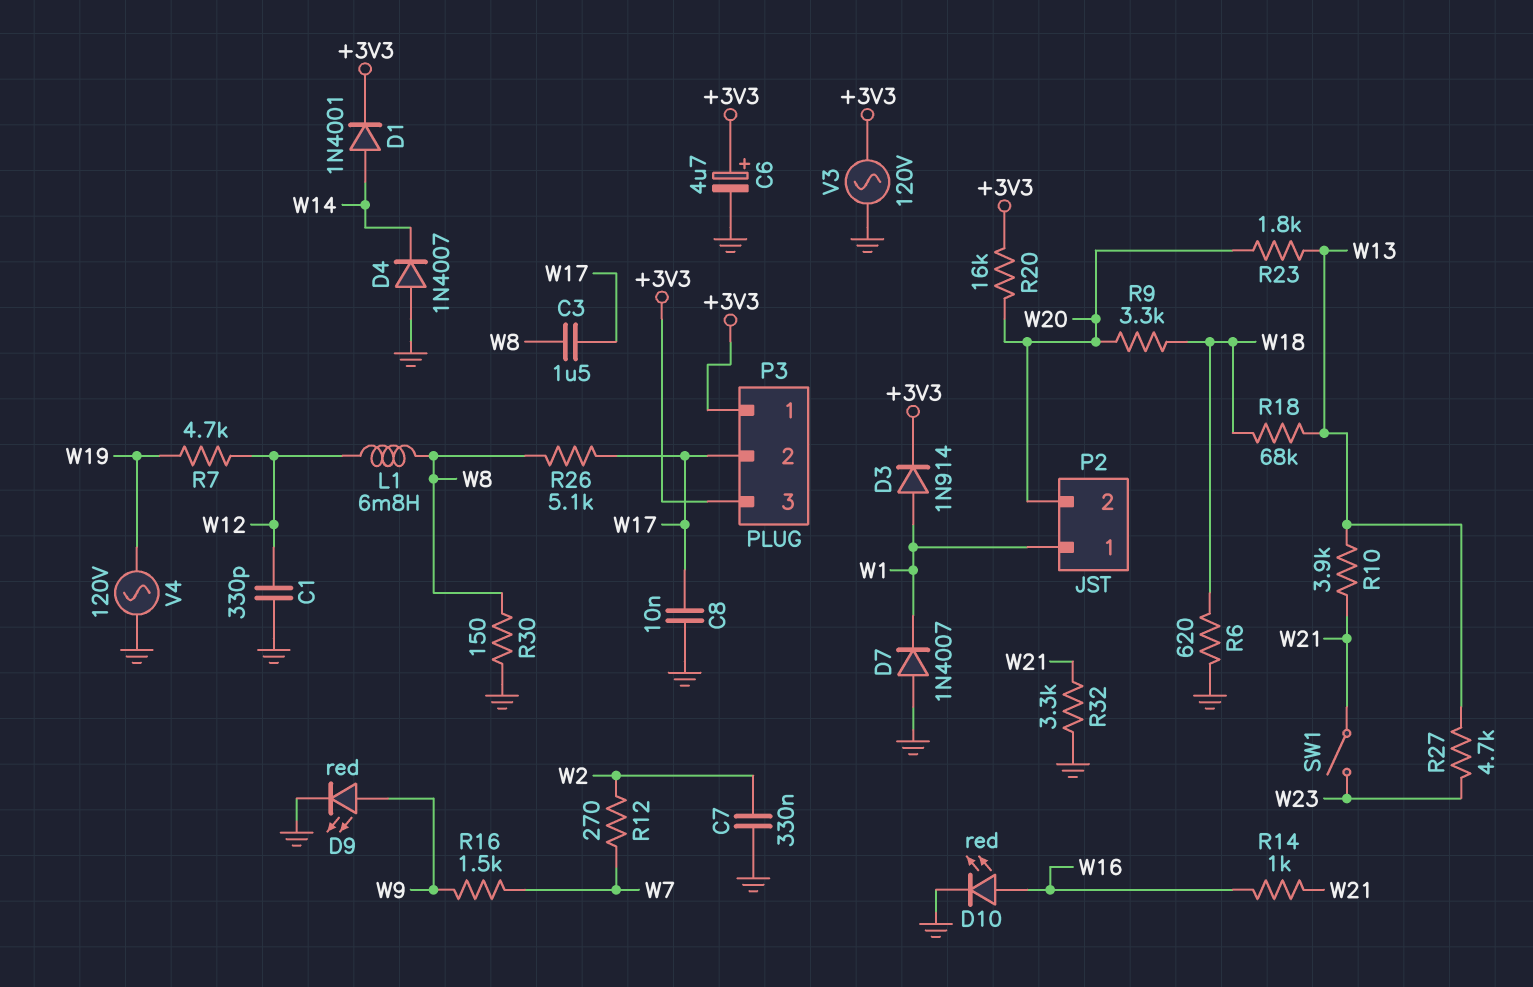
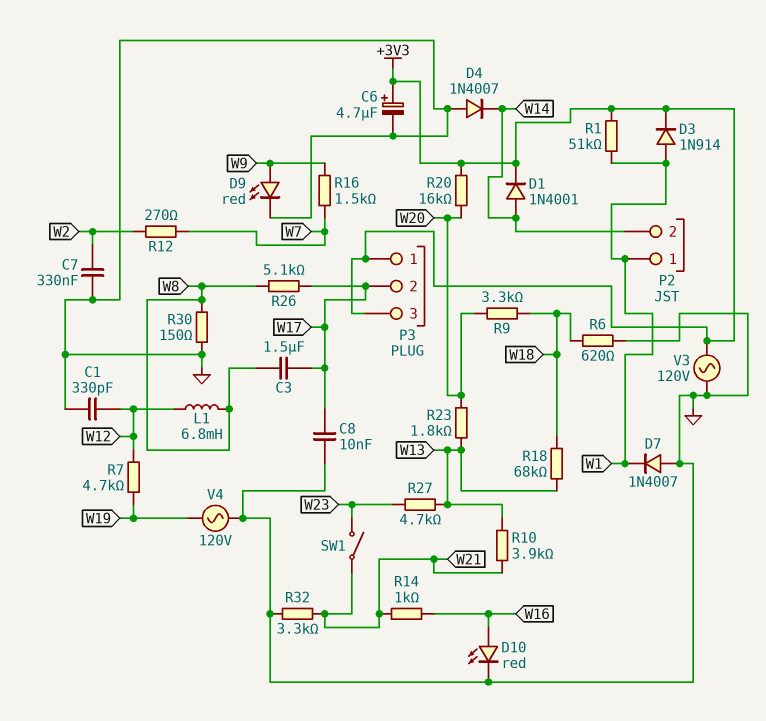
P2 pin 2: W20 -> W14
R1: none -> 51k (+3V3, W1)

